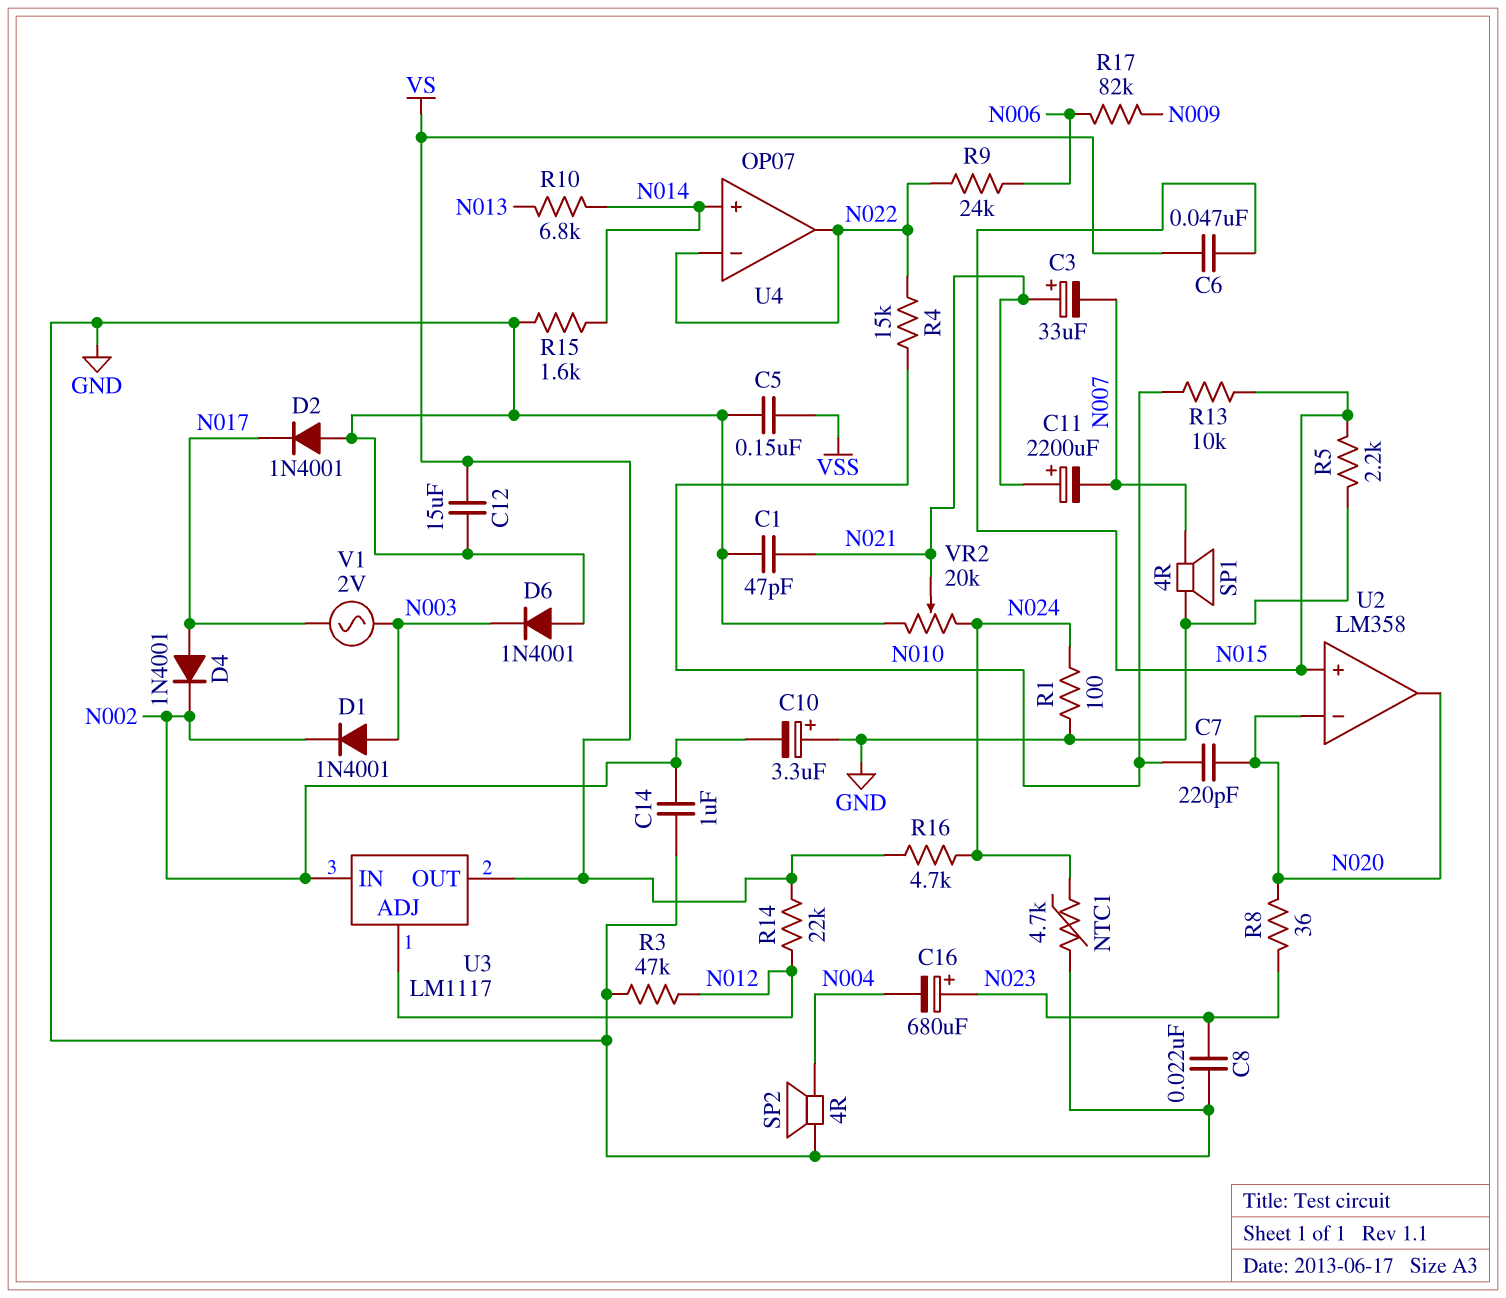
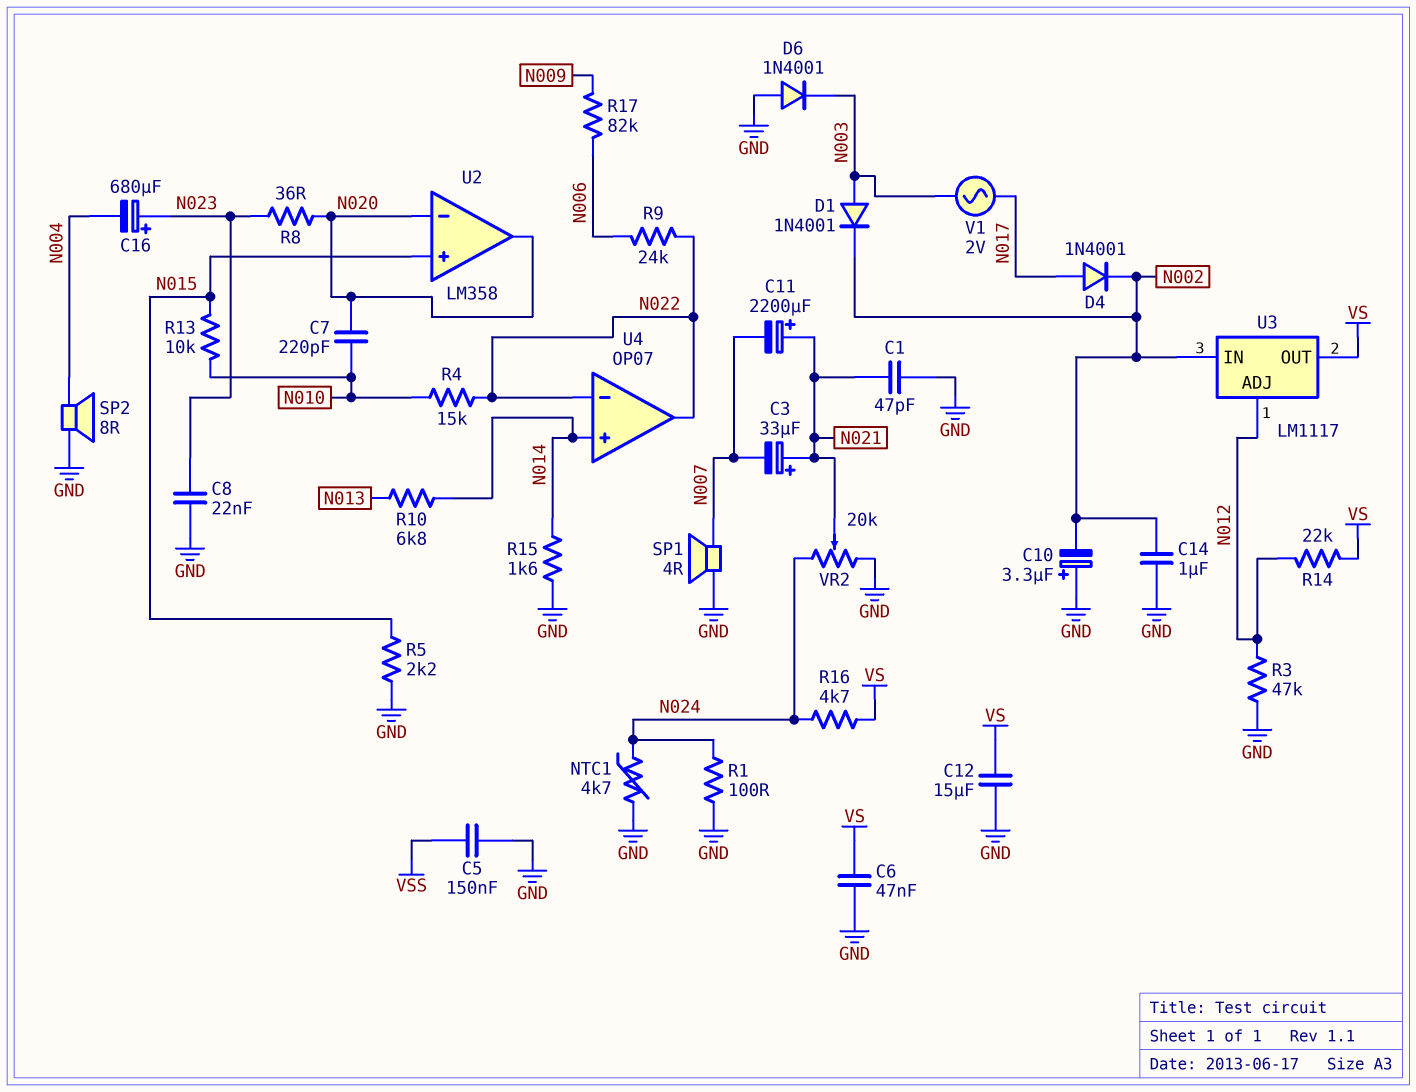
C6: 47nF (N015, VS) -> 47nF (GND, VS)
D2: diode 1N4001 (A GND, K N017) -> none
SP2: speaker 4R (GND, N004) -> speaker 8R (GND, N004)

